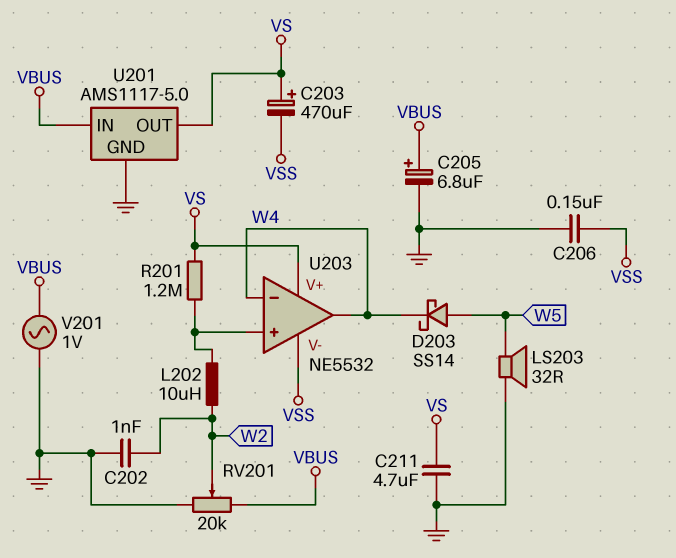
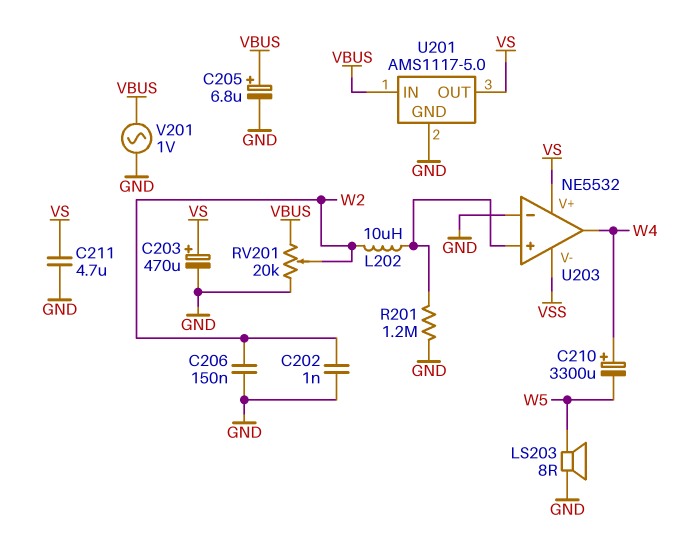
C203: 470uF (plus VS, minus VSS) -> 470uF (plus VS, minus GND)
C206: 150nF (GND, VSS) -> 150nF (GND, W2)
C210: none -> 3300uF (plus W4, minus W5)
D203: schottky SS14 (A W5, K W4) -> none
LS203: speaker 32R (GND, W5) -> speaker 8R (GND, W5)
R201: 1.2M (U203/in+, VS) -> 1.2M (GND, U203/in+)
U203 pin in-: W4 -> GND

